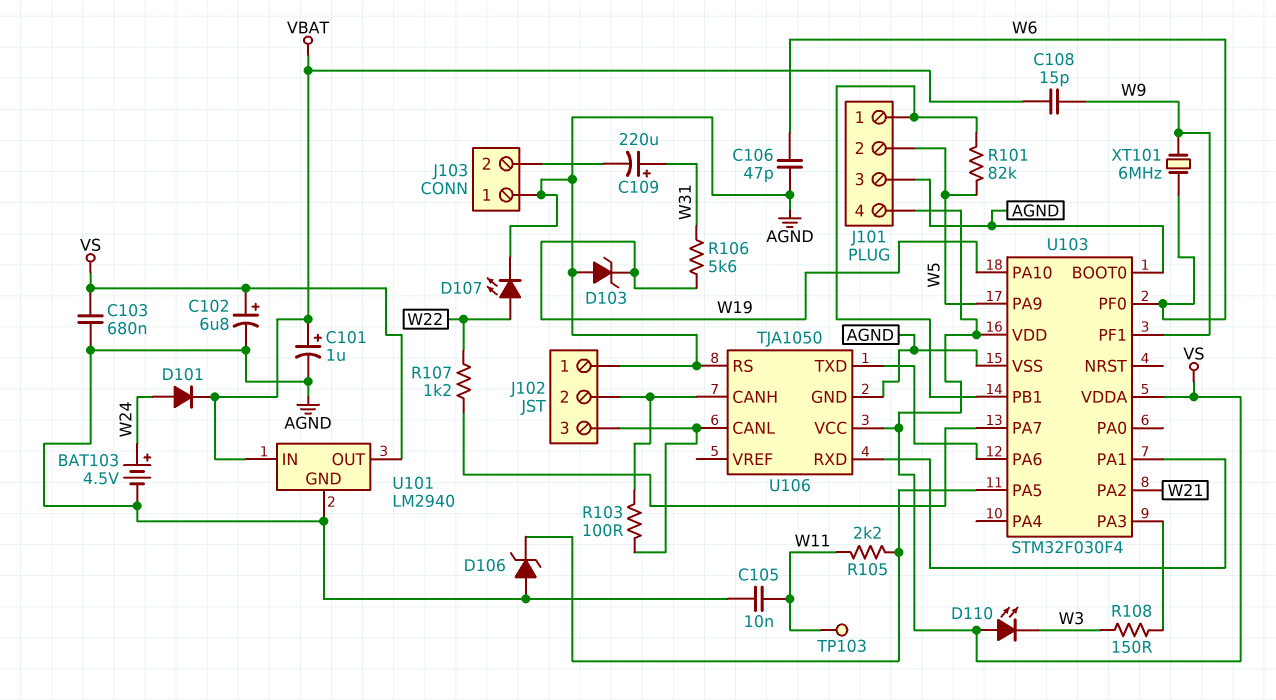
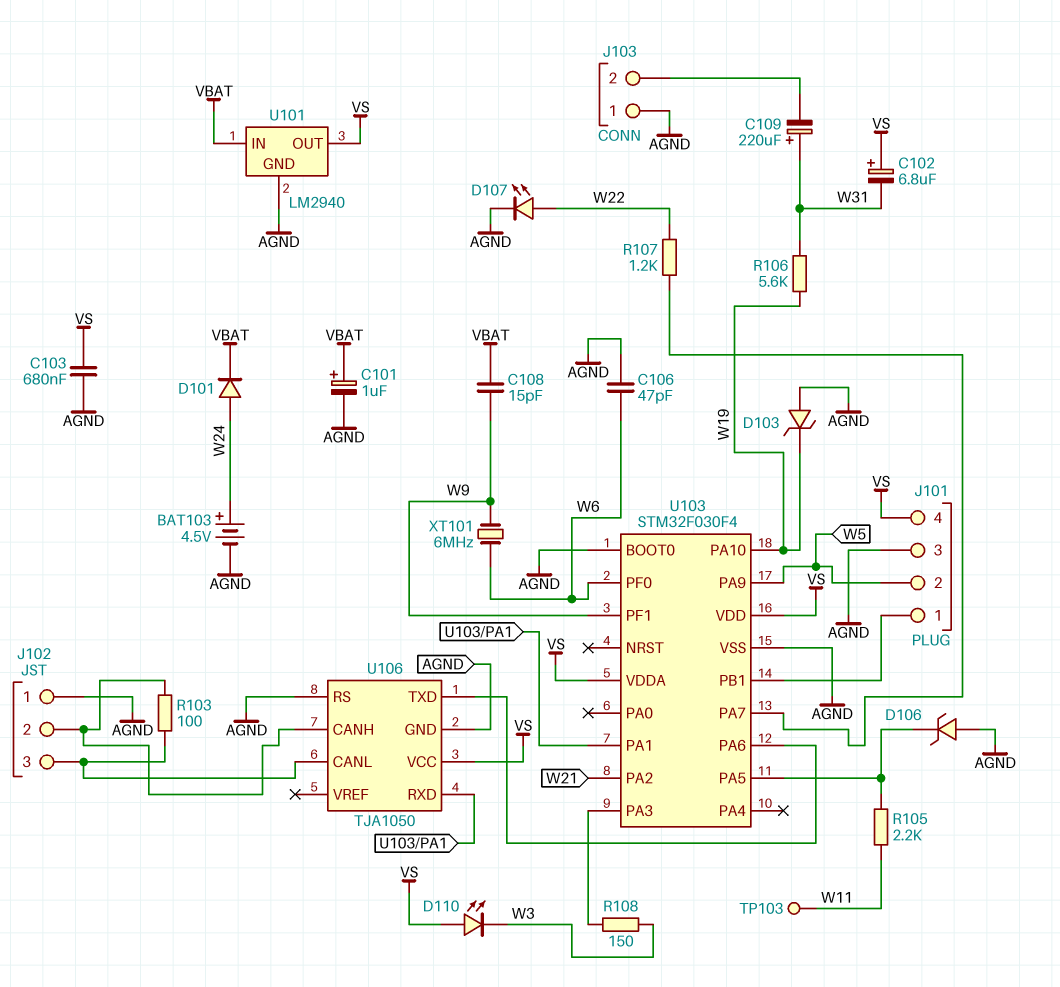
C102: 6.8uF (plus VS, minus AGND) -> 6.8uF (plus VS, minus W31)
C105: 10nF (AGND, W11) -> none
R101: 82k (J101/1, W5) -> none

